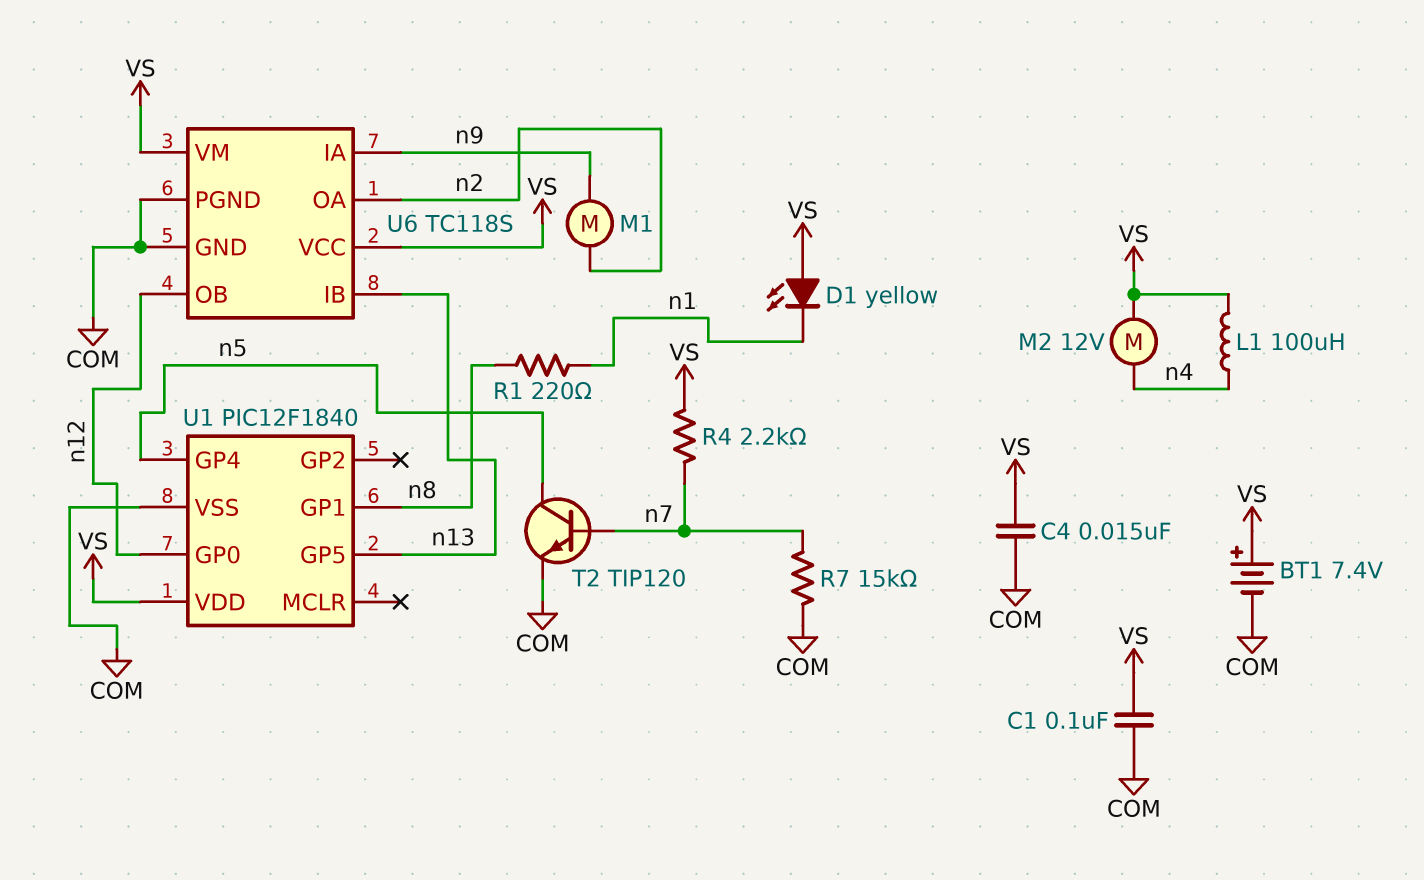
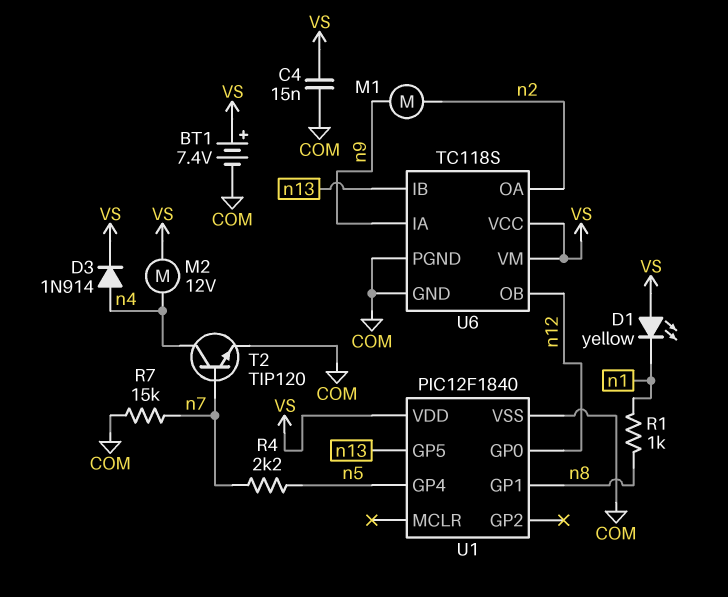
C1: 100nF (COM, VS) -> none
D3: none -> diode 1N914 (A n4, K VS)
L1: 100uH (VS, n4) -> none
R1: 220 (n1, n8) -> 1k (n1, n8)
R4: 2.2k (VS, n7) -> 2.2k (n5, n7)
T2: NPN TIP120 (B n7, C n5, E COM) -> NPN TIP120 (B n7, C n4, E COM)

